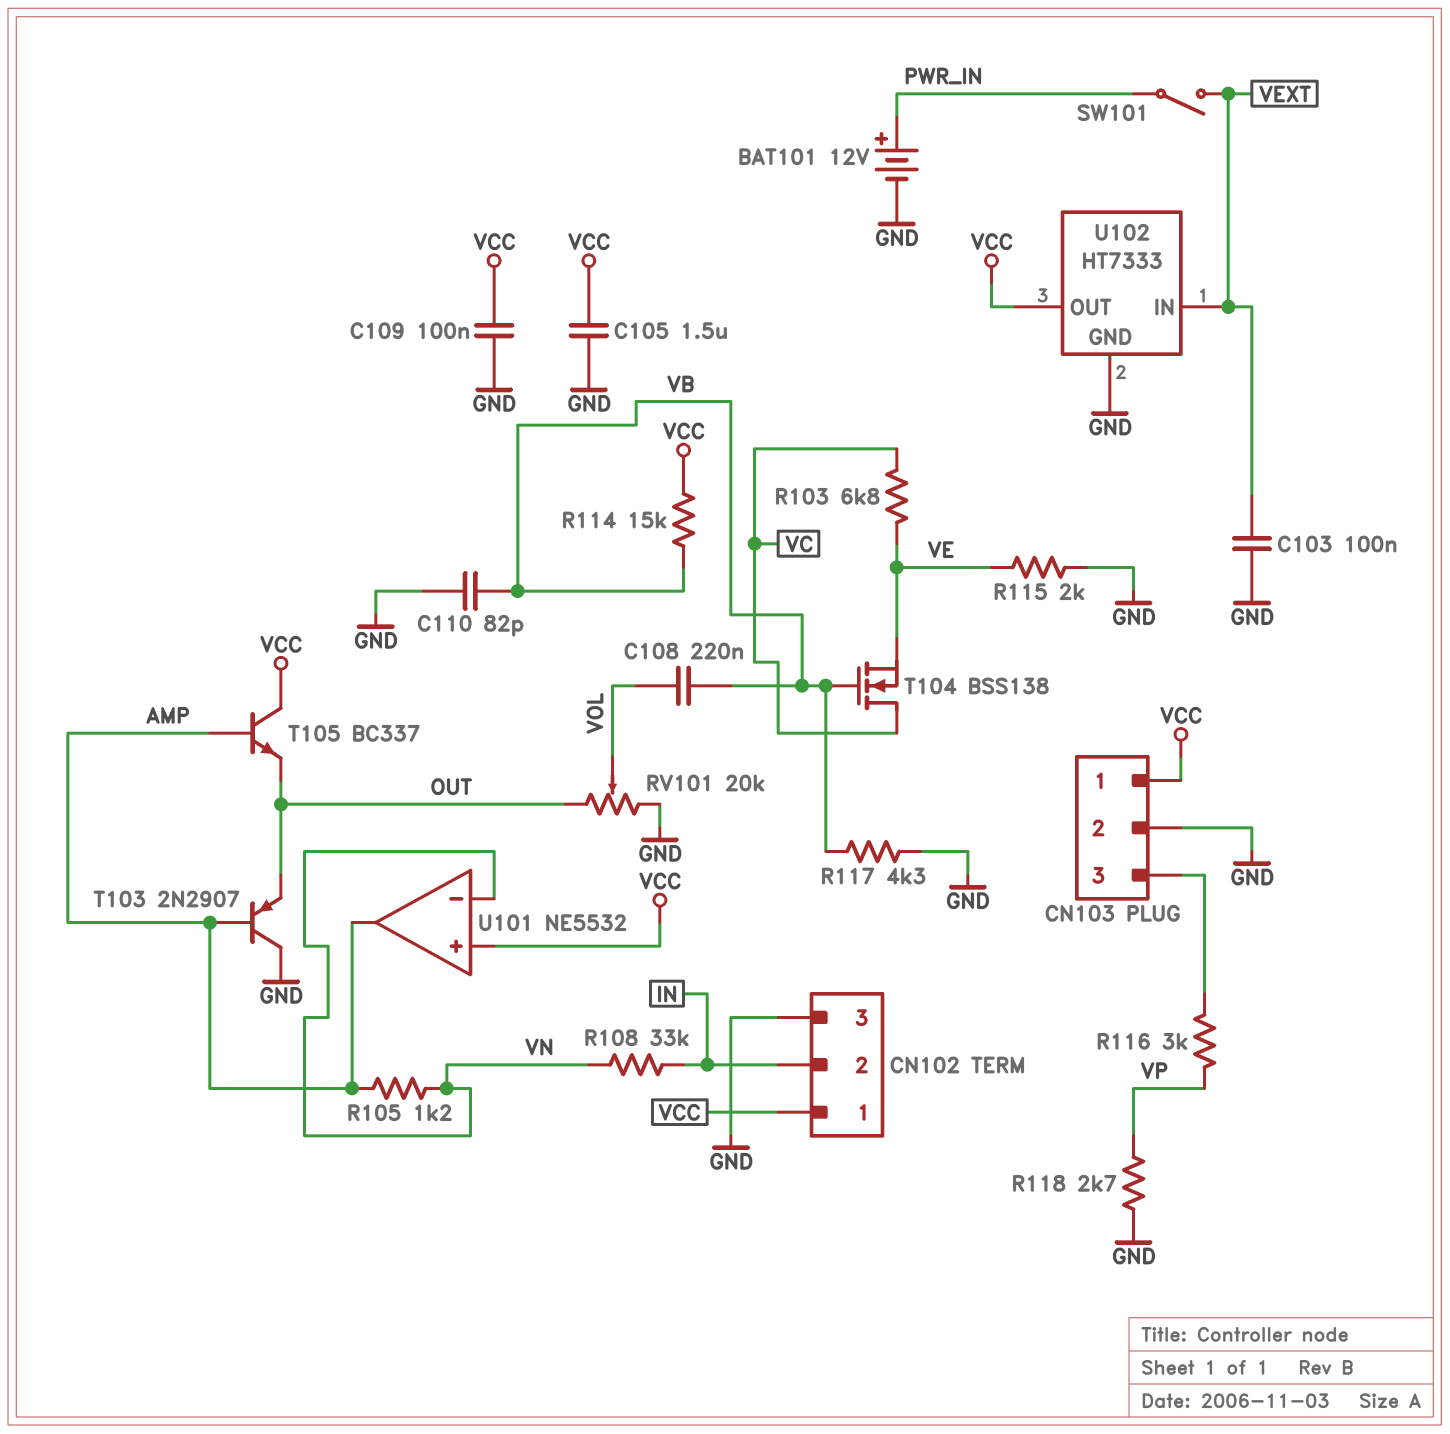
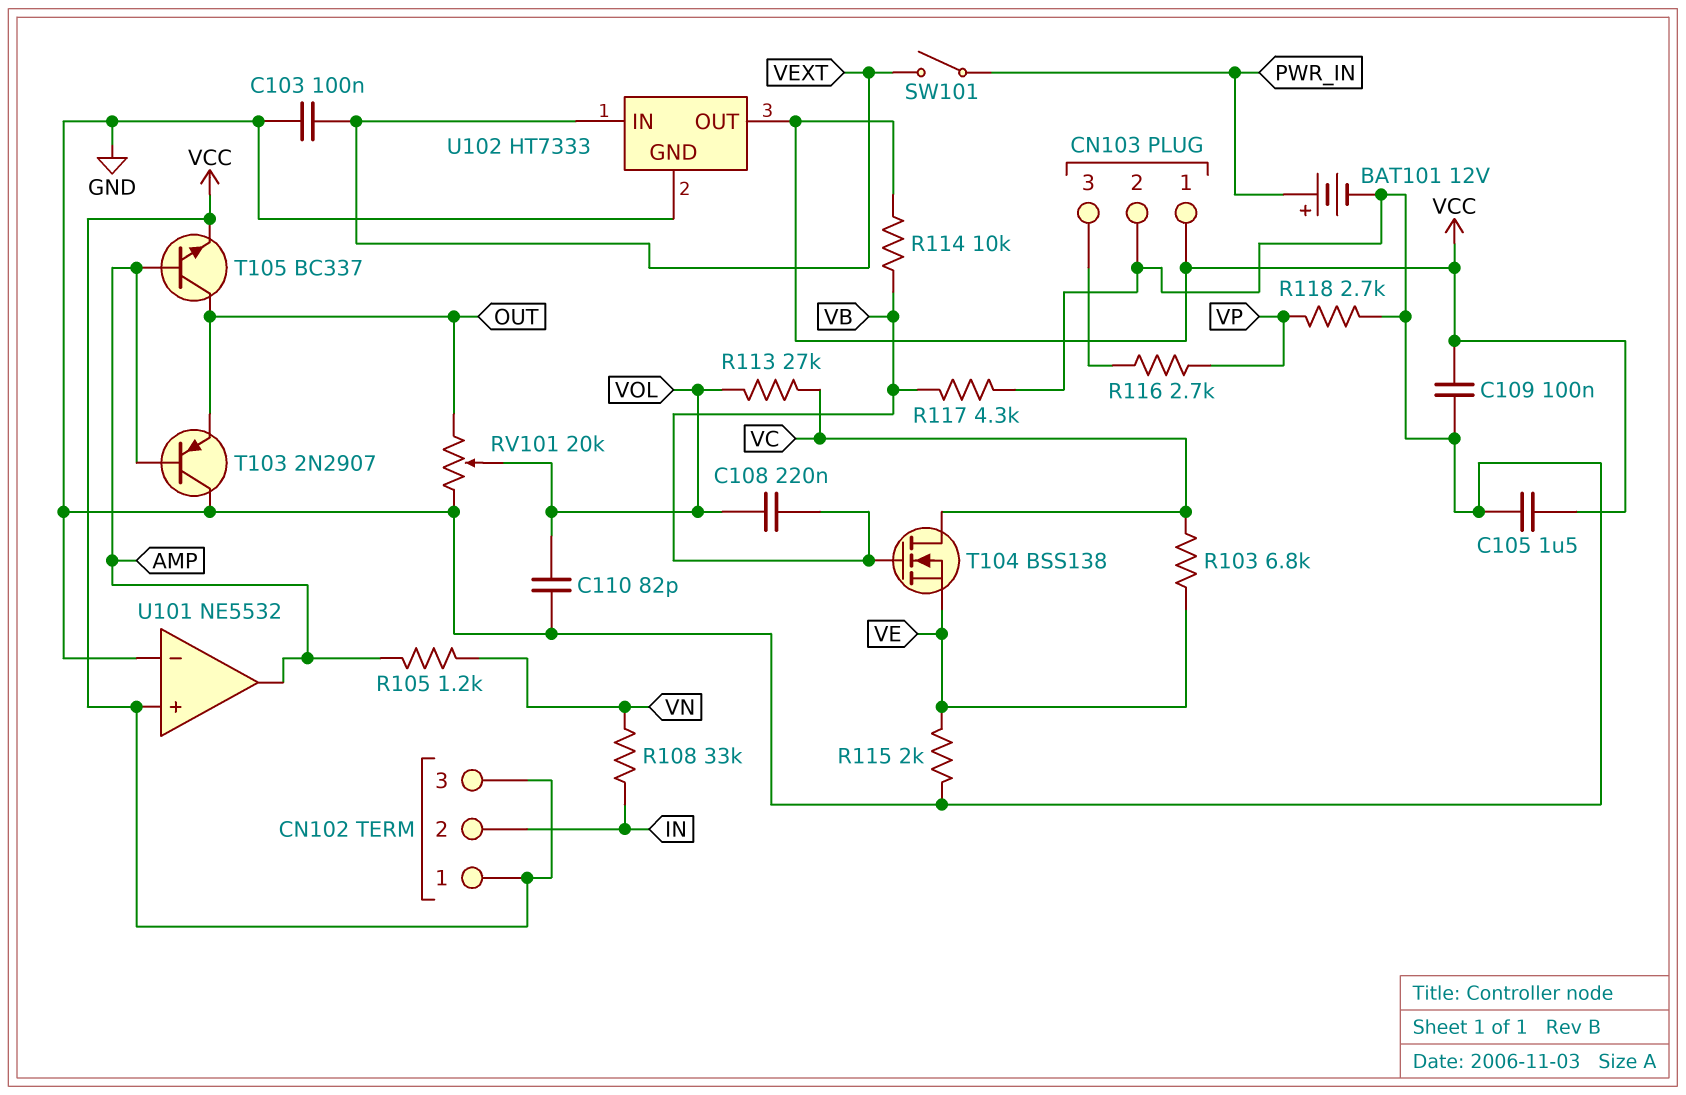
C110: 82pF (GND, VB) -> 82pF (GND, VOL)
CN102 pin 3: GND -> VCC
R113: none -> 27k (VC, VOL)
R114: 15k (VB, VCC) -> 10k (VB, VCC)
R116: 3k (CN103/3, VP) -> 2.7k (CN103/3, VP)
T105: NPN BC337 (B AMP, C VCC, E OUT) -> NPN BC337 (B AMP, C OUT, E VCC)
U101 pin in-: VN -> GND

